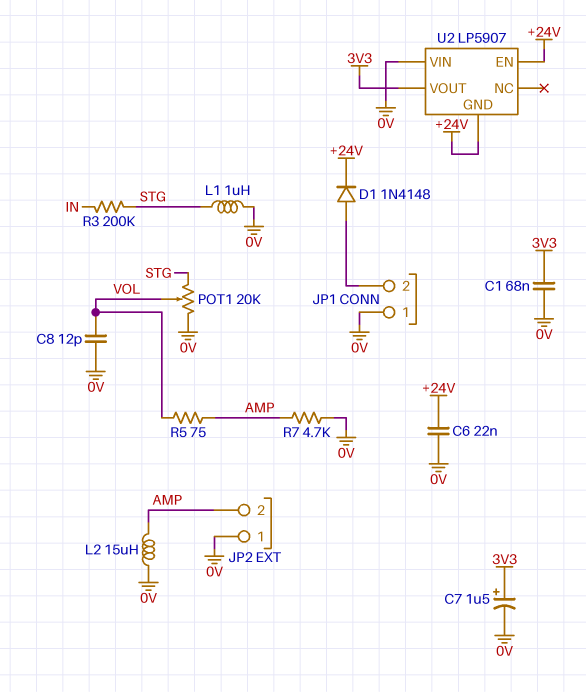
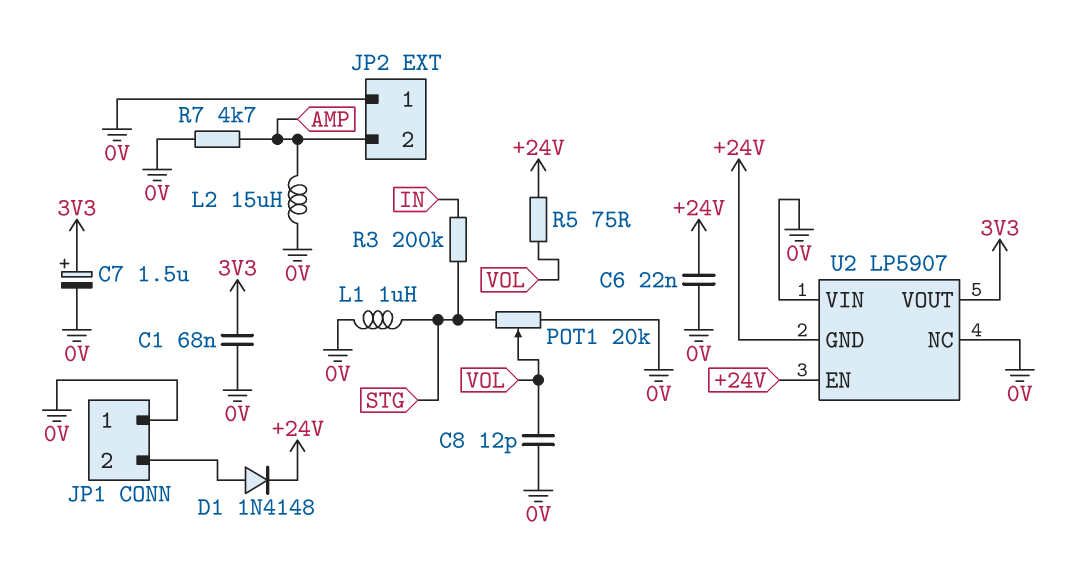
R5: 75 (AMP, VOL) -> 75 (+24V, VOL)
U2 pin NC: none -> 0V

